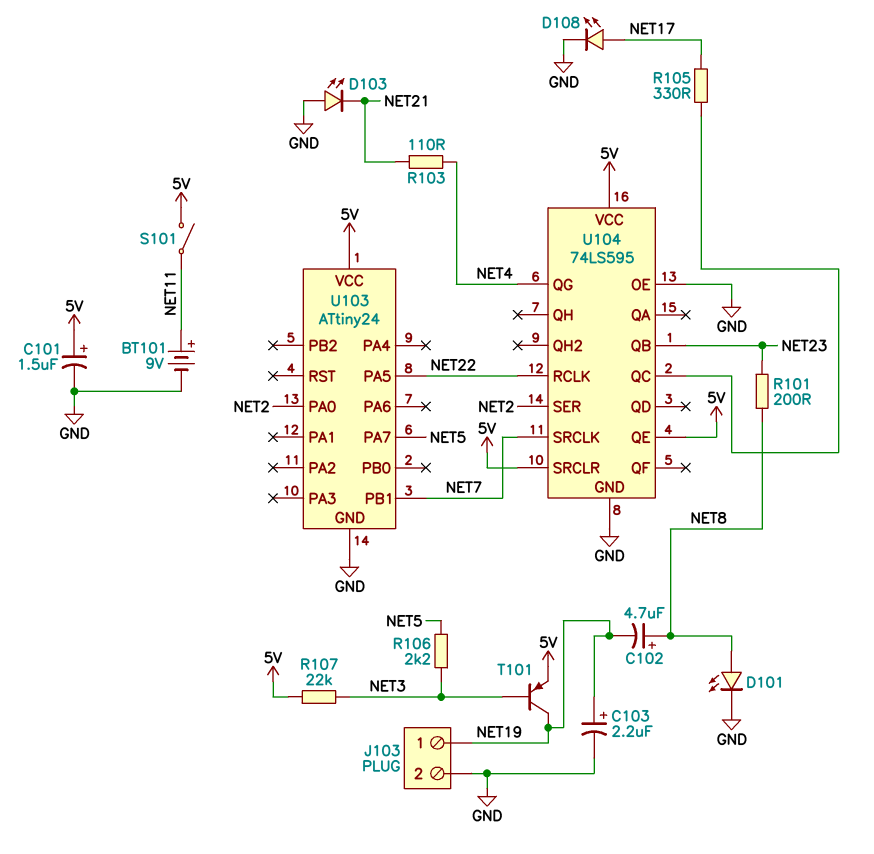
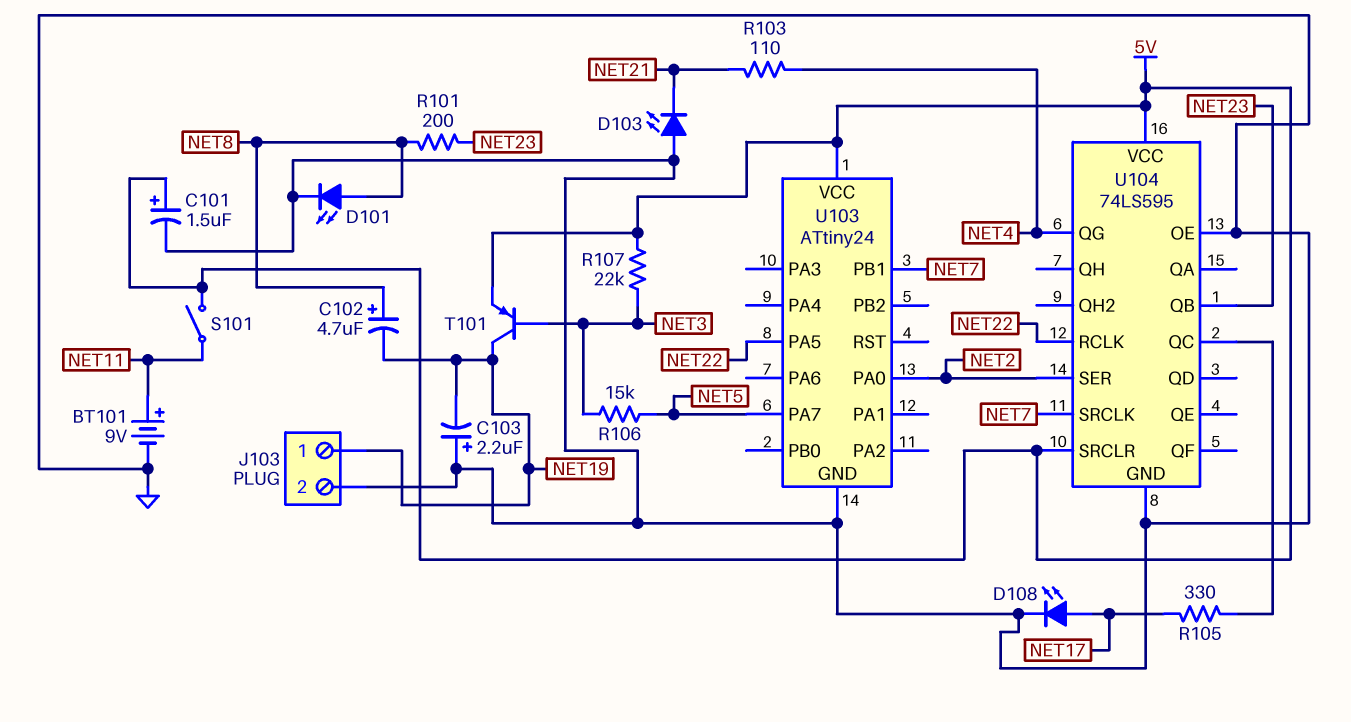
C103: 2.2uF (plus NET19, minus GND) -> 2.2uF (plus GND, minus NET19)
R106: 2.2k (NET3, NET5) -> 15k (NET3, NET5)
U104 pin QE: 5V -> none

